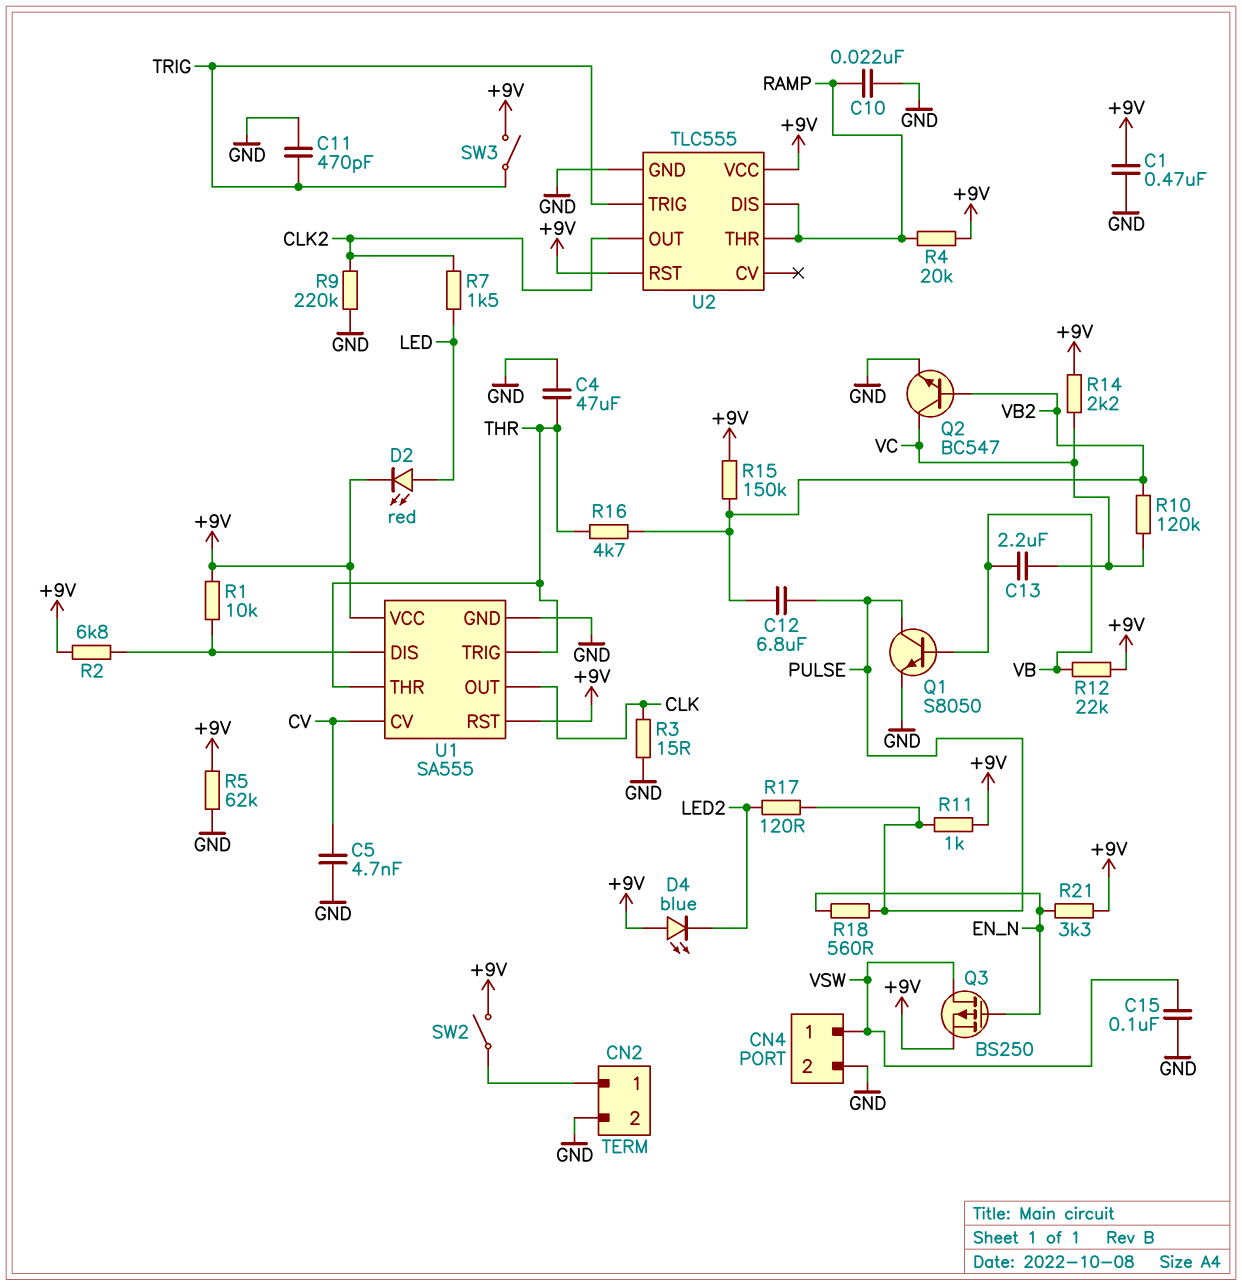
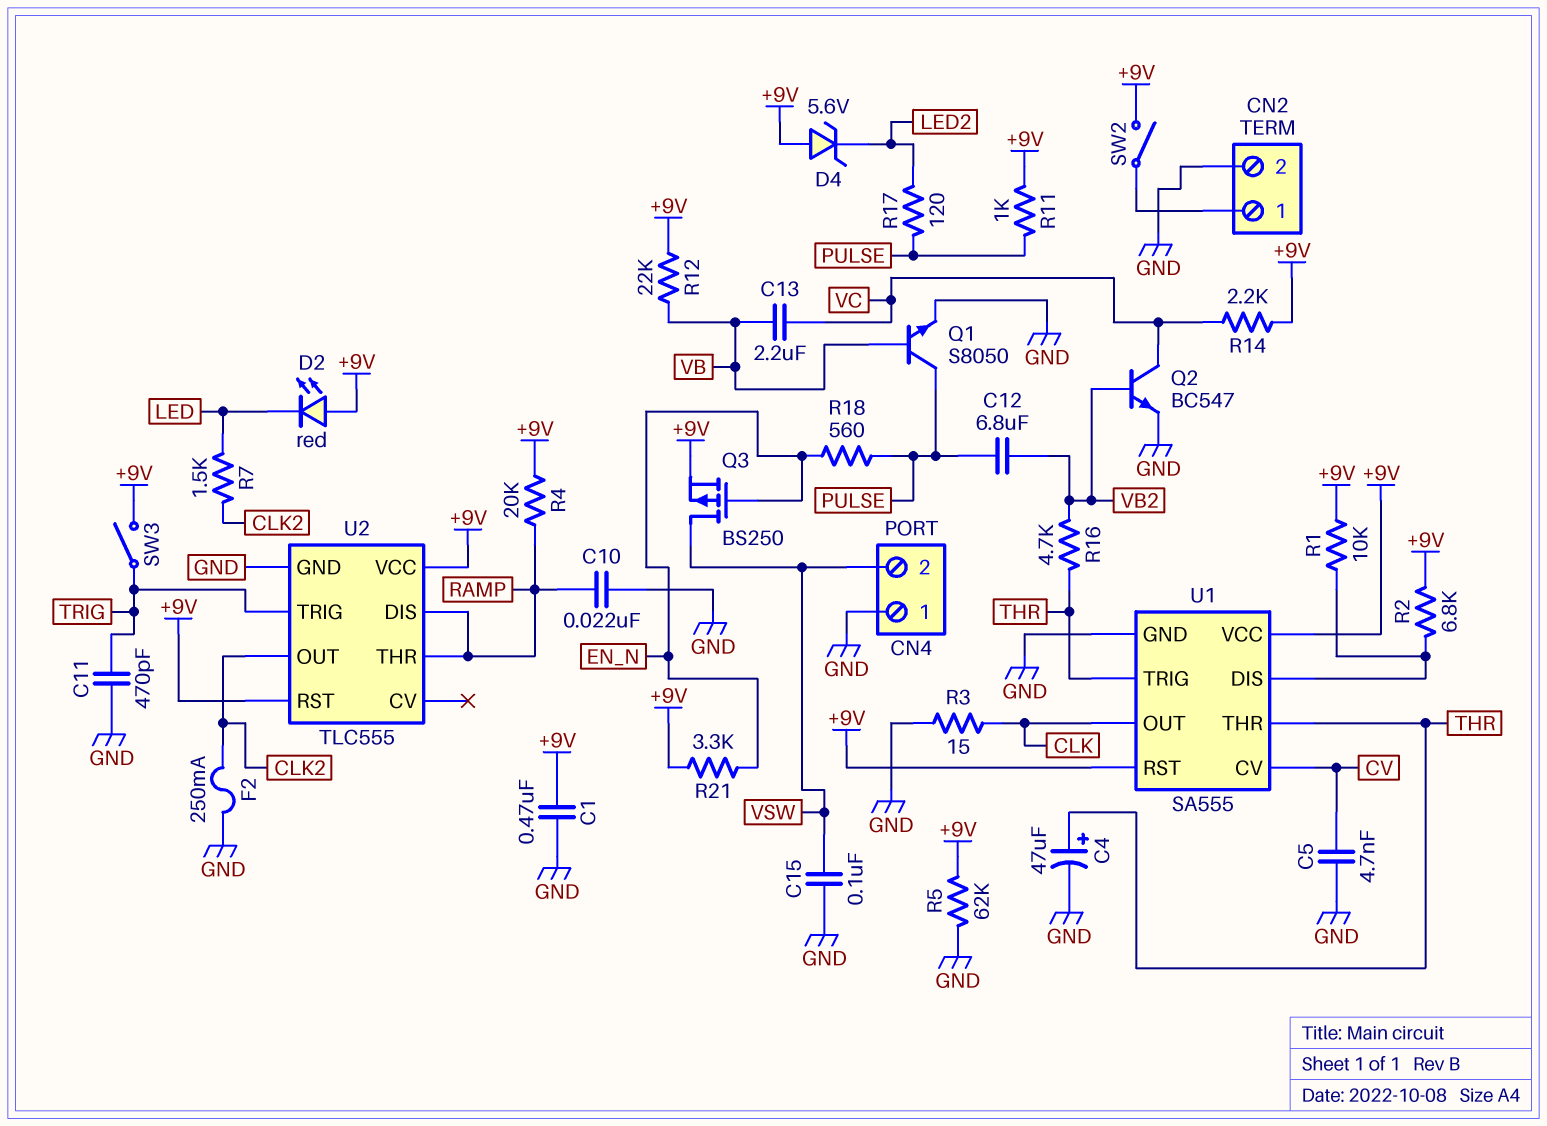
C4: 47uF (GND, THR) -> 47uF (plus THR, minus GND)
CN4 pin 1: VSW -> GND
CN4 pin 2: GND -> VSW
D2: LED red (A LED, K +9V) -> LED red (A +9V, K LED)
D4: LED blue (A +9V, K LED2) -> zener 5.6V (A +9V, K LED2)
F2: none -> 250mA (CLK2, GND)
R9: 220k (CLK2, GND) -> none
R10: 120k (VB2, VC) -> none
R15: 150k (+9V, VB2) -> none

